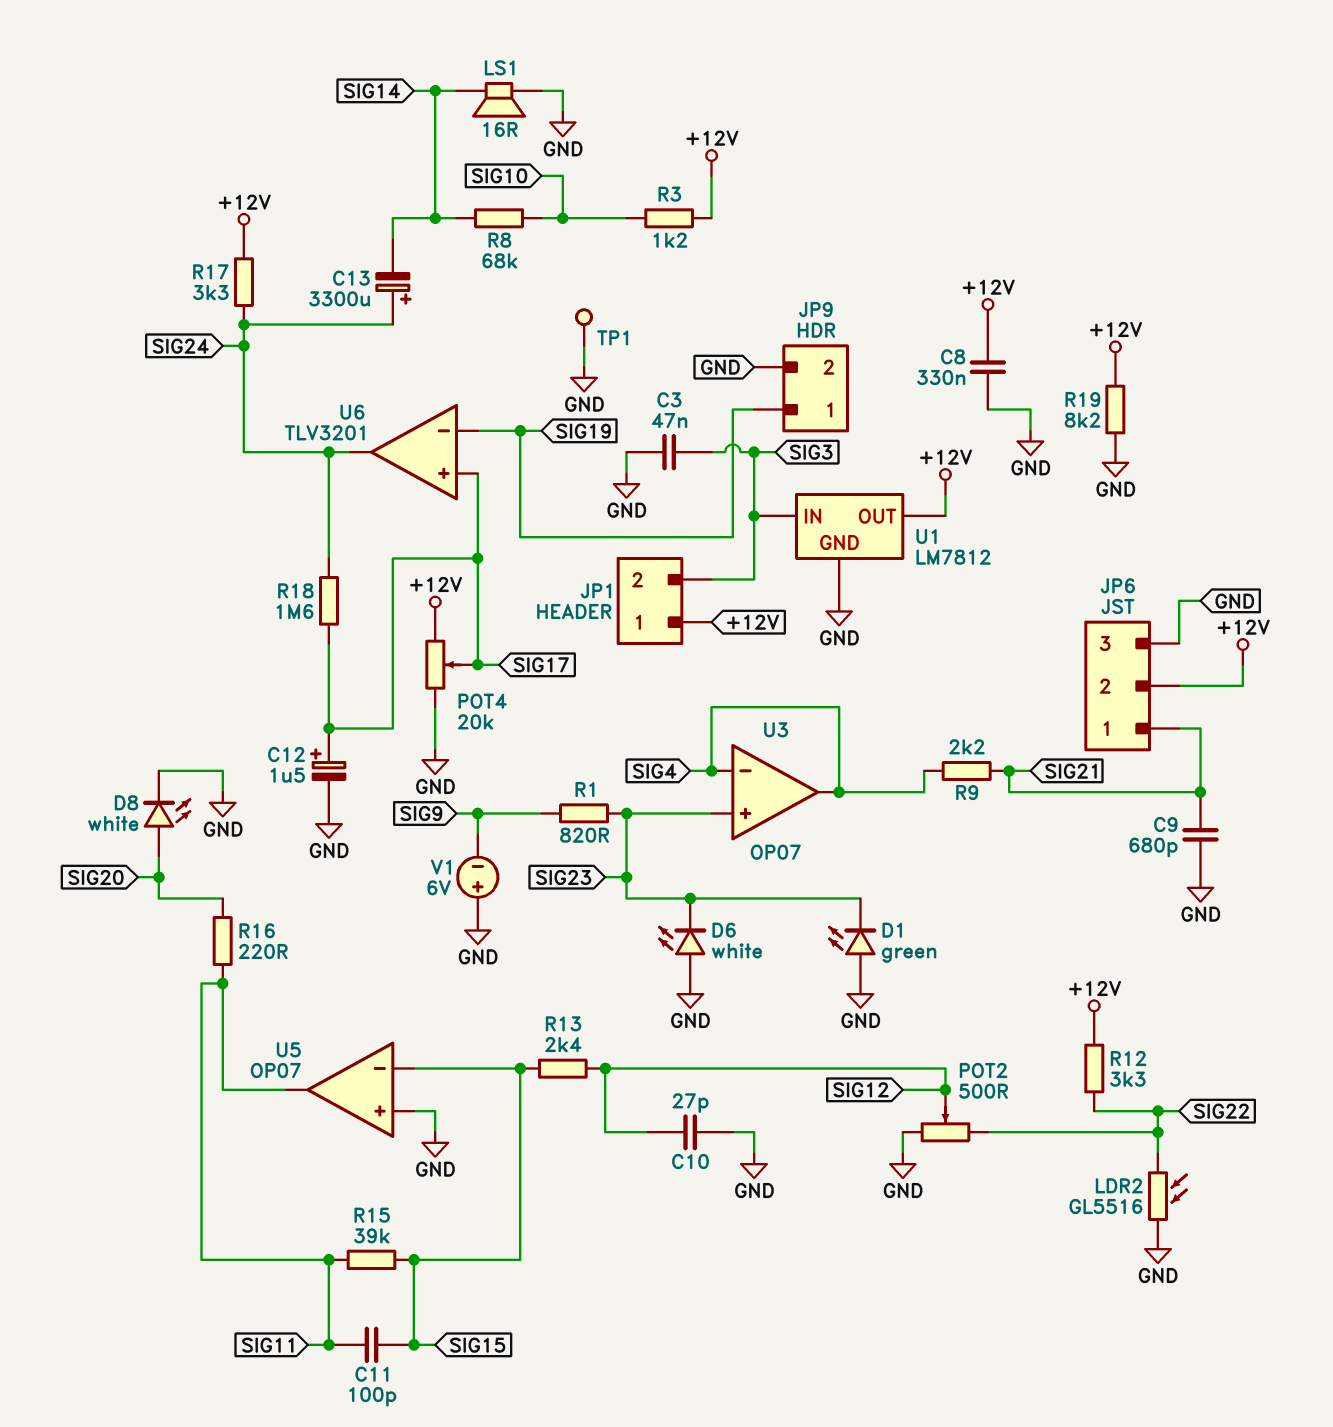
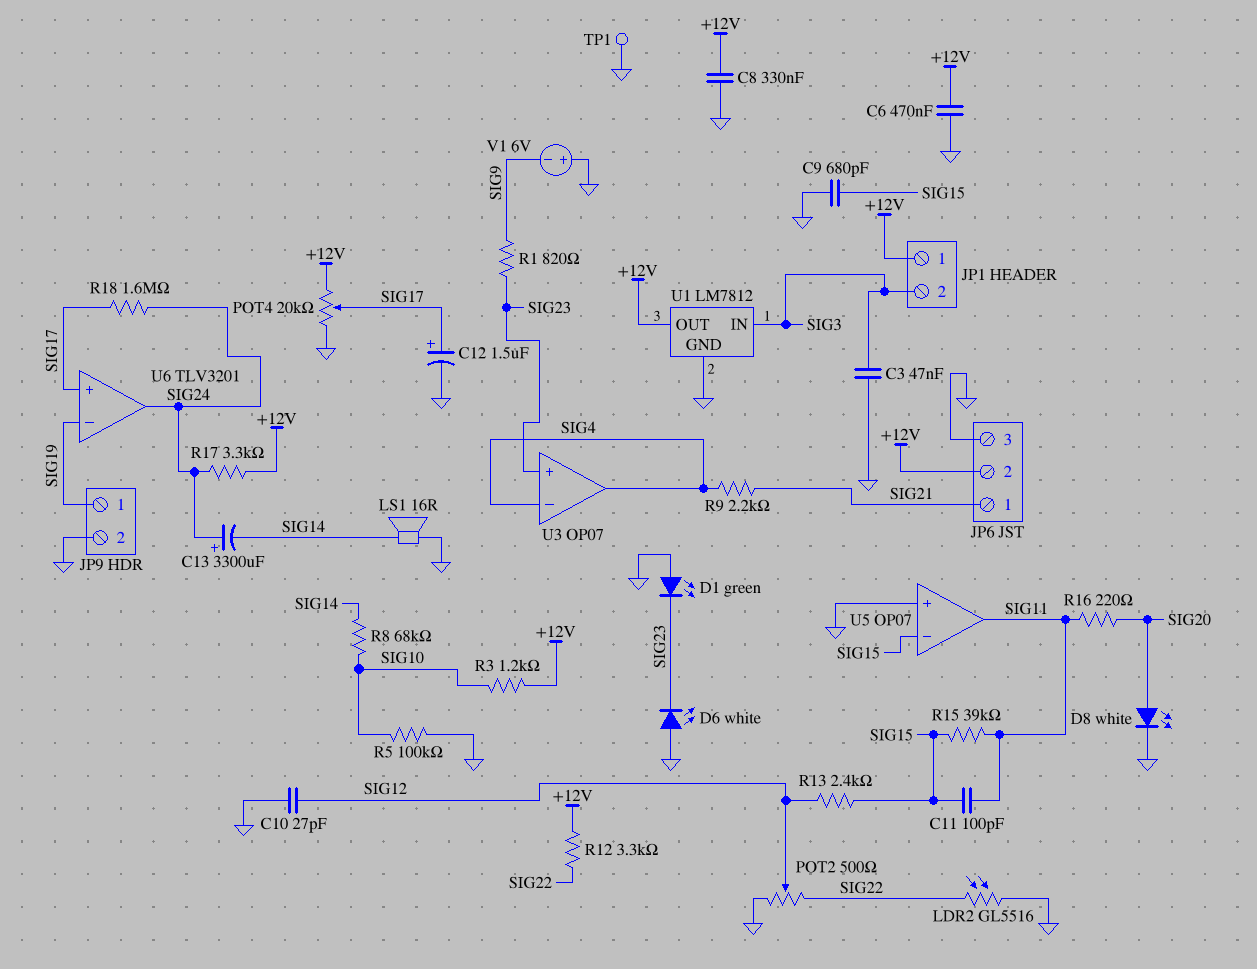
C6: none -> 470nF (+12V, GND)
C9: 680pF (GND, SIG21) -> 680pF (GND, SIG15)
R5: none -> 100k (GND, SIG10)
R19: 8.2k (+12V, GND) -> none

